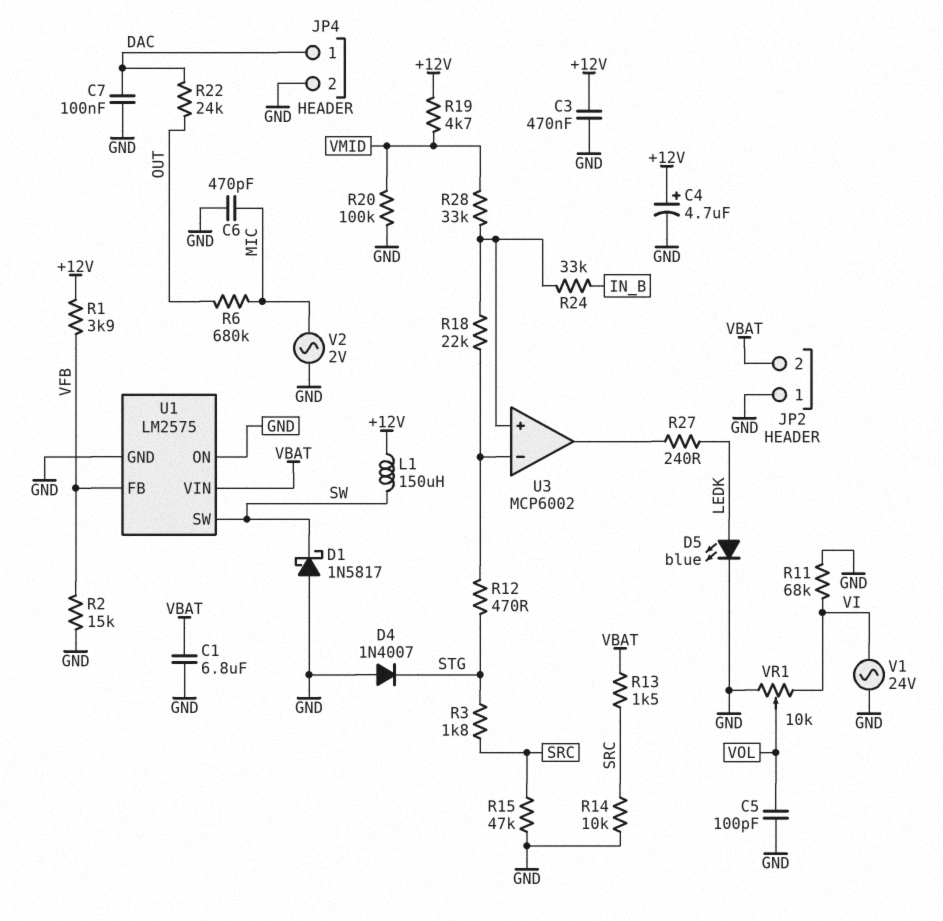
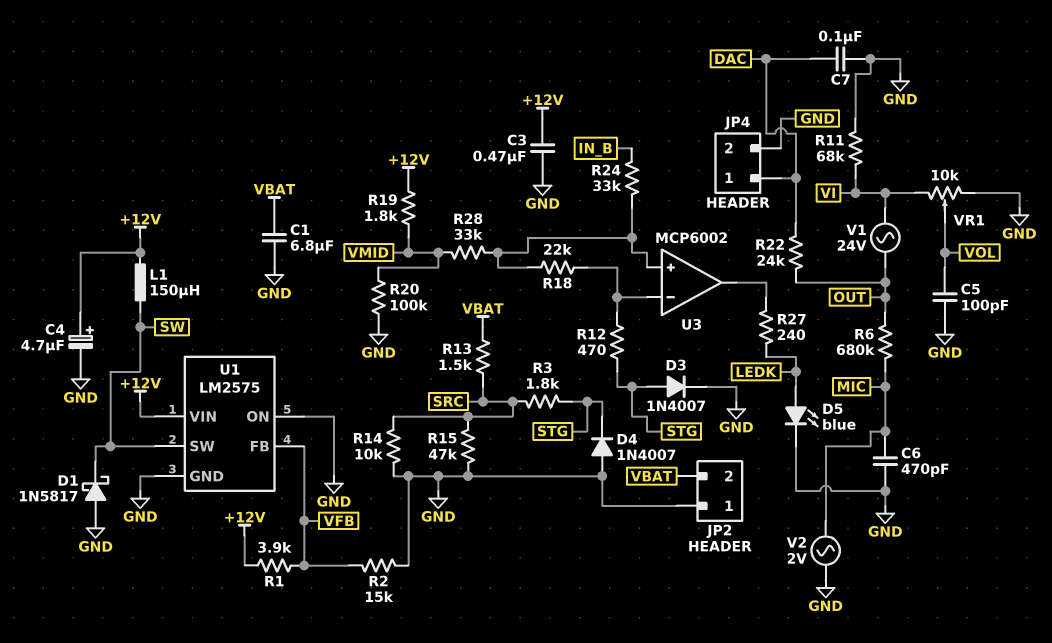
D3: none -> diode 1N4007 (A STG, K GND)
R19: 4.7k (+12V, VMID) -> 1.8k (+12V, VMID)
U1 pin VIN: VBAT -> +12V
V1: AC 24V (GND, VI) -> AC 24V (OUT, VI)

